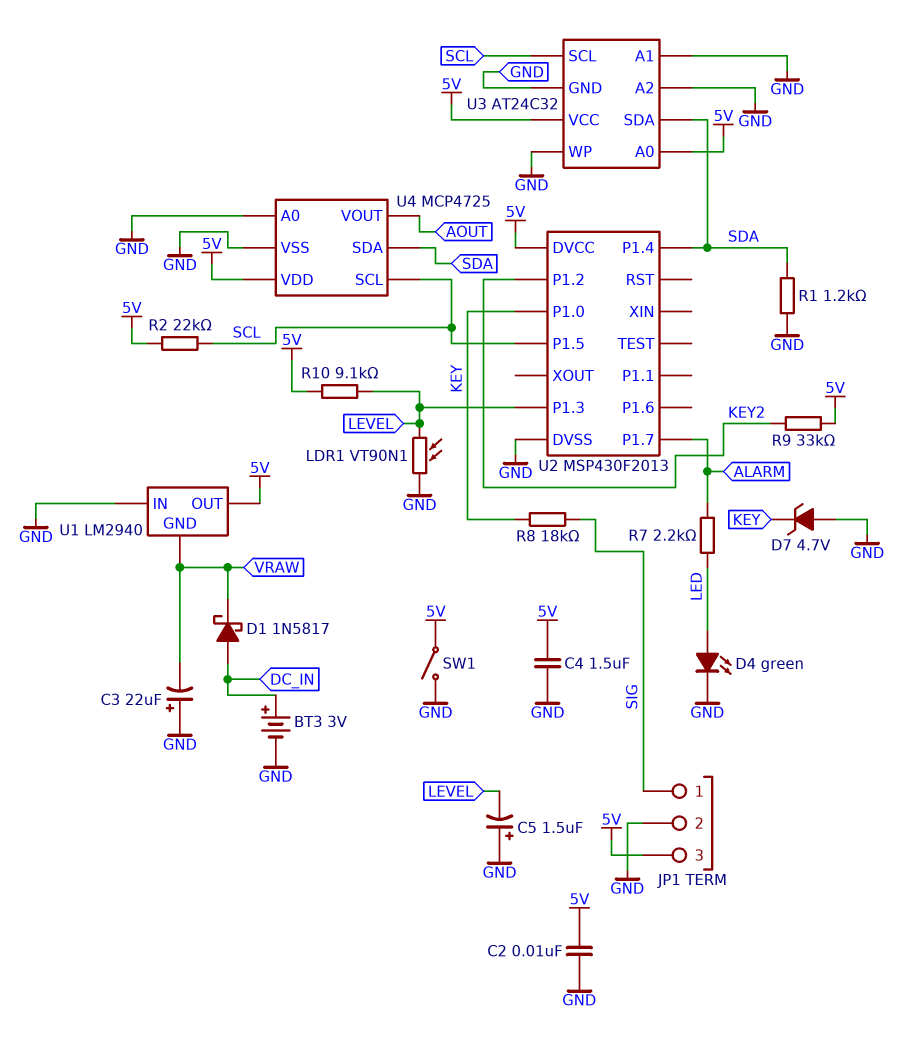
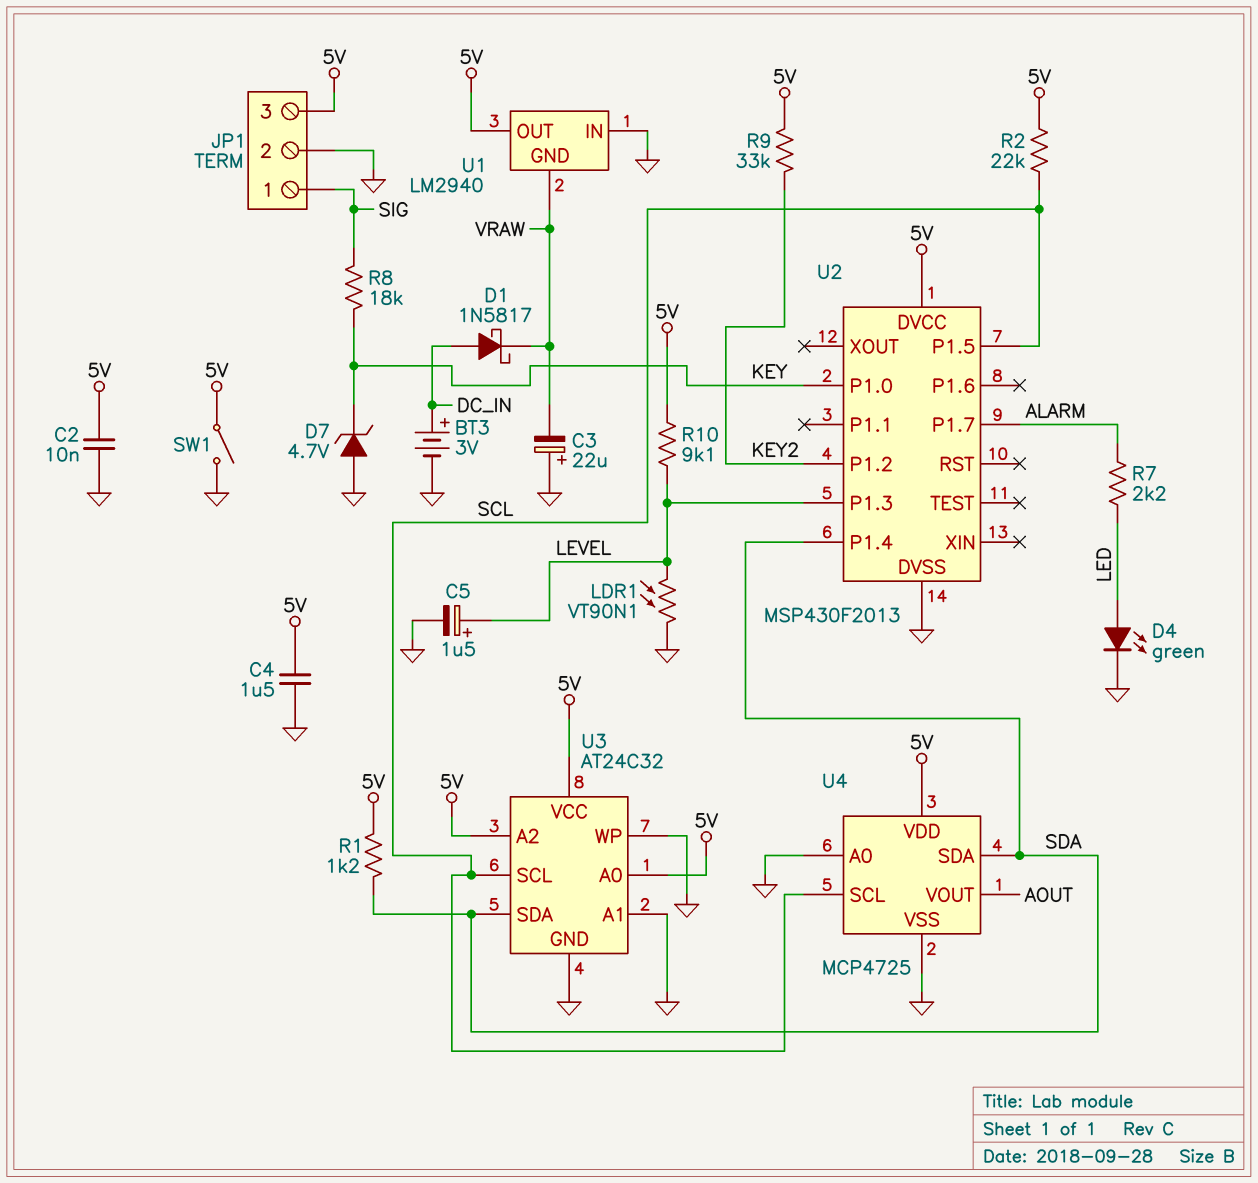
C5: 1.5uF (plus GND, minus LEVEL) -> 1.5uF (plus LEVEL, minus GND)
R1: 1.2k (GND, SDA) -> 1.2k (5V, SDA)
U3 pin A2: GND -> 5V

